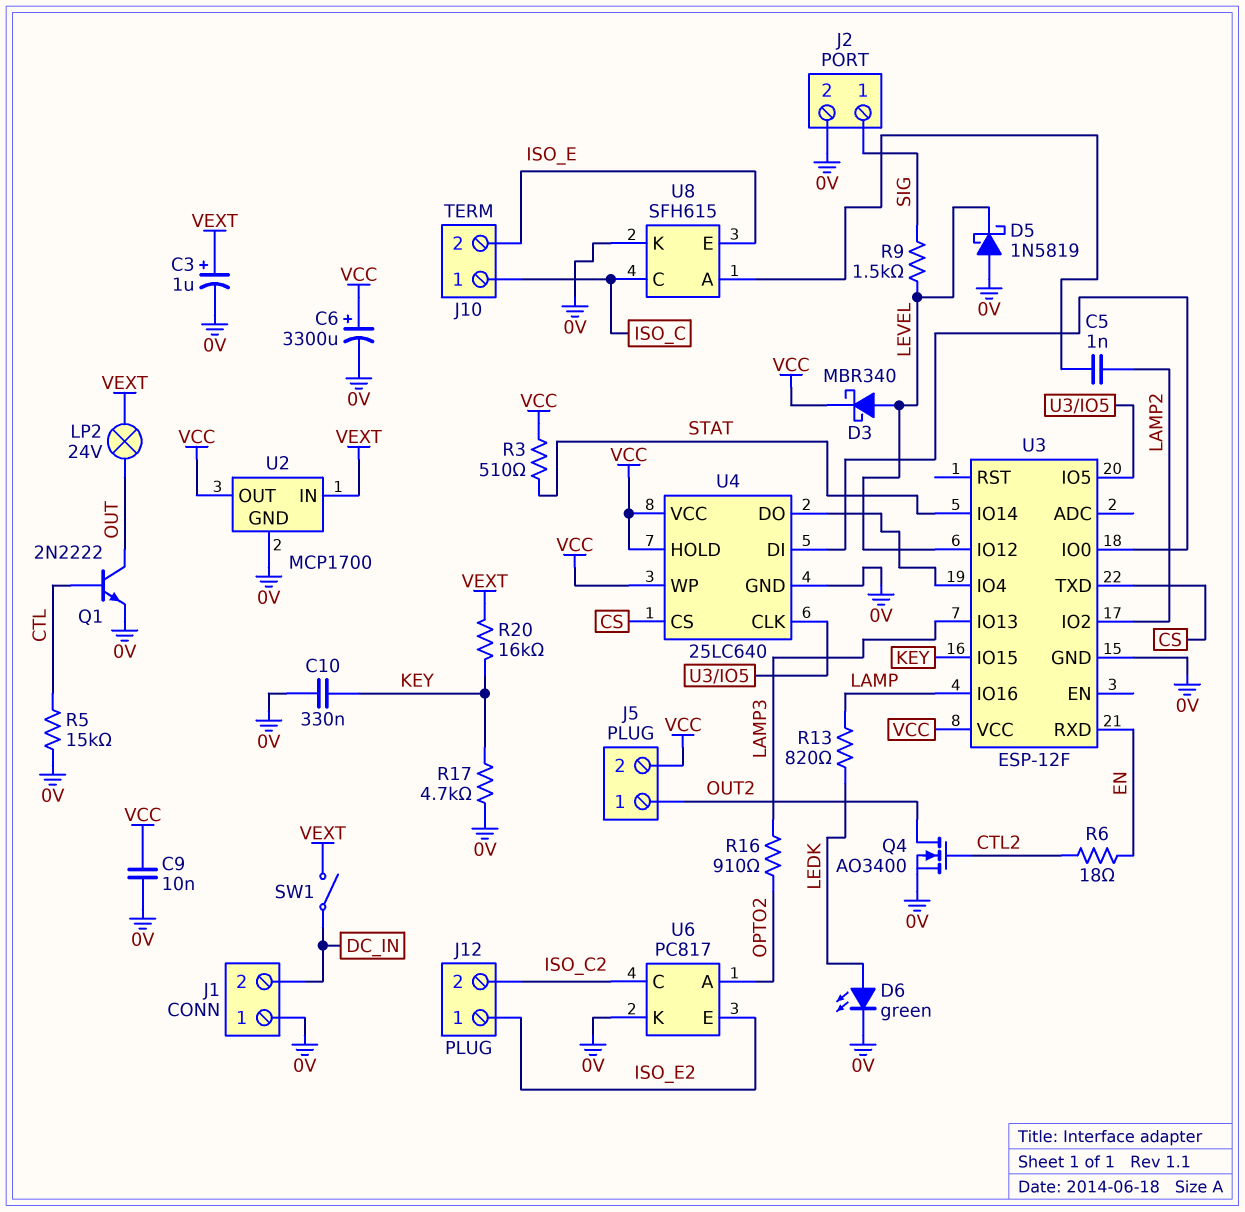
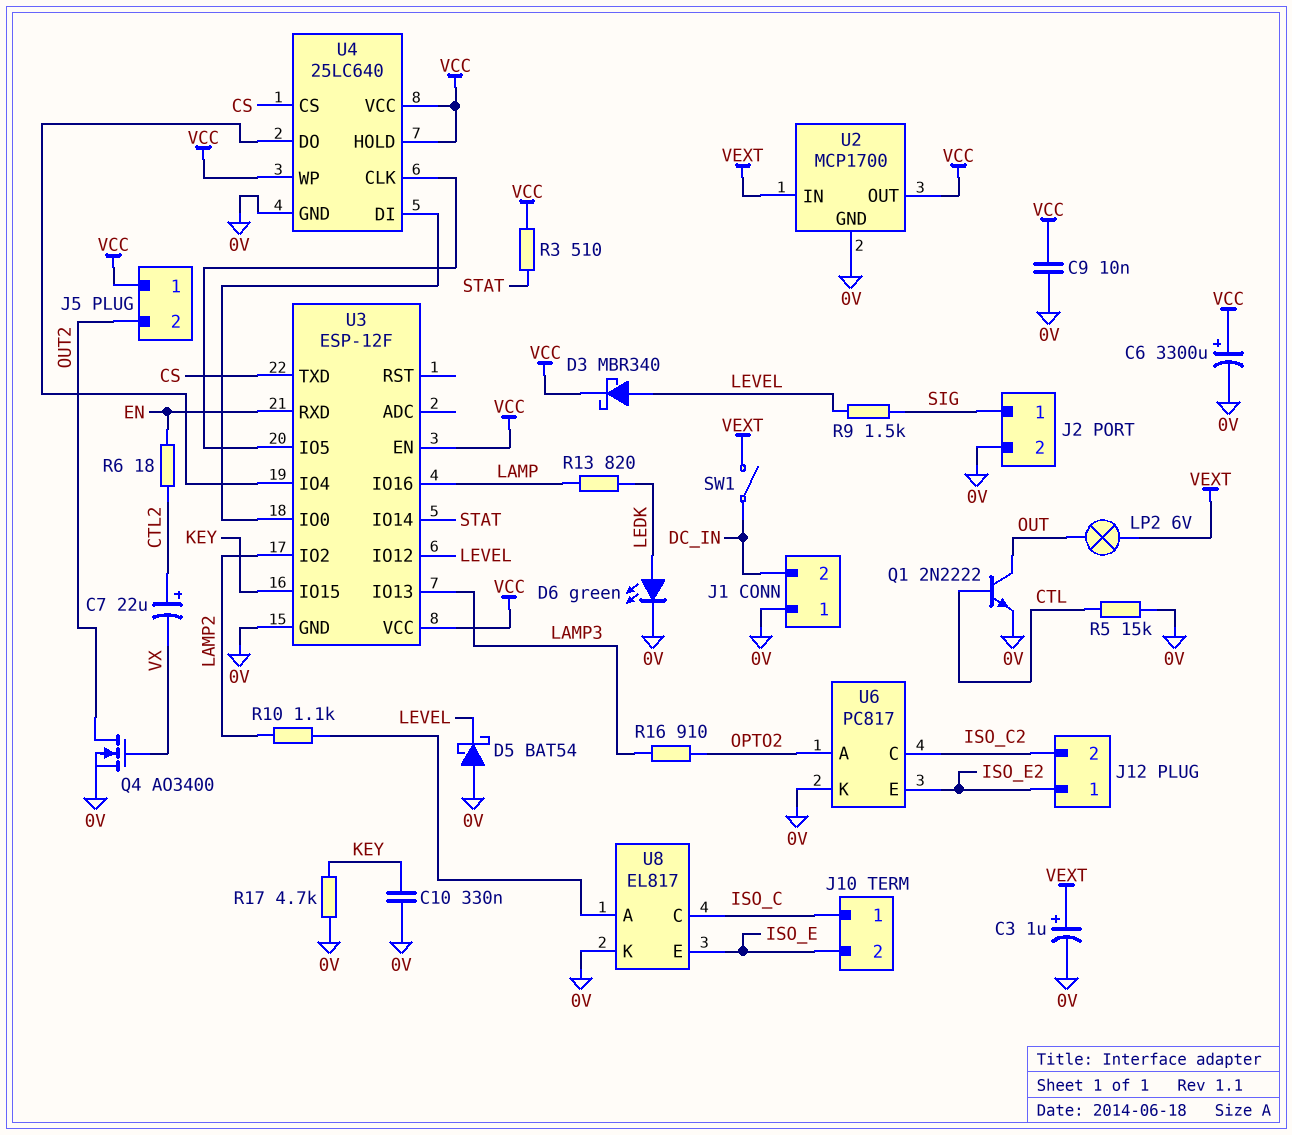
C5: 1nF (LAMP2, U8/A) -> none
C7: none -> 22uF (plus CTL2, minus VX)
D5: schottky 1N5819 (A 0V, K LEVEL) -> schottky BAT54 (A 0V, K LEVEL)
J5 pin 1: OUT2 -> VCC
J5 pin 2: VCC -> OUT2
LP2: lamp 24V (OUT, VEXT) -> lamp 6V (OUT, VEXT)
Q4: NMOS AO3400 (G CTL2, D OUT2, S 0V) -> NMOS AO3400 (G VX, D OUT2, S 0V)
R10: none -> 1.1k (LAMP2, U8/A)
R20: 16k (KEY, VEXT) -> none
U3 pin EN: none -> VCC
U8: SFH615 -> EL817

